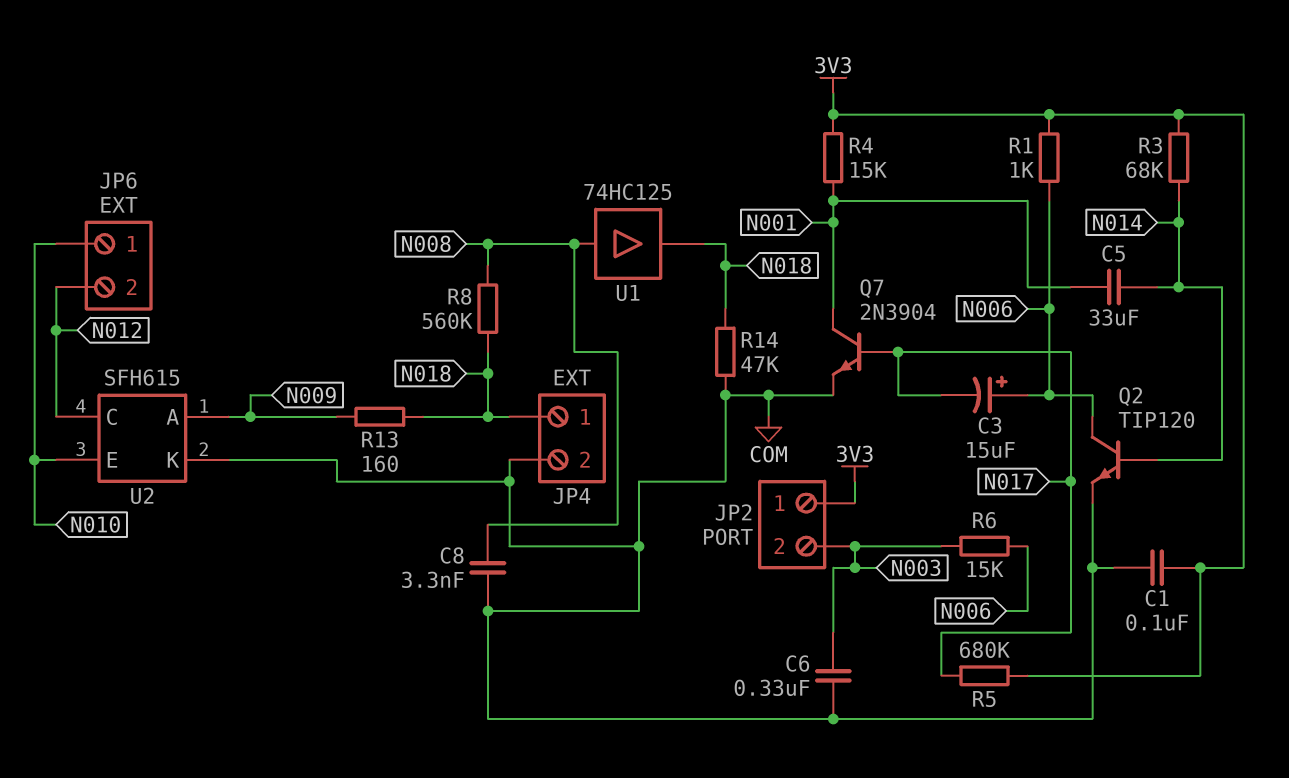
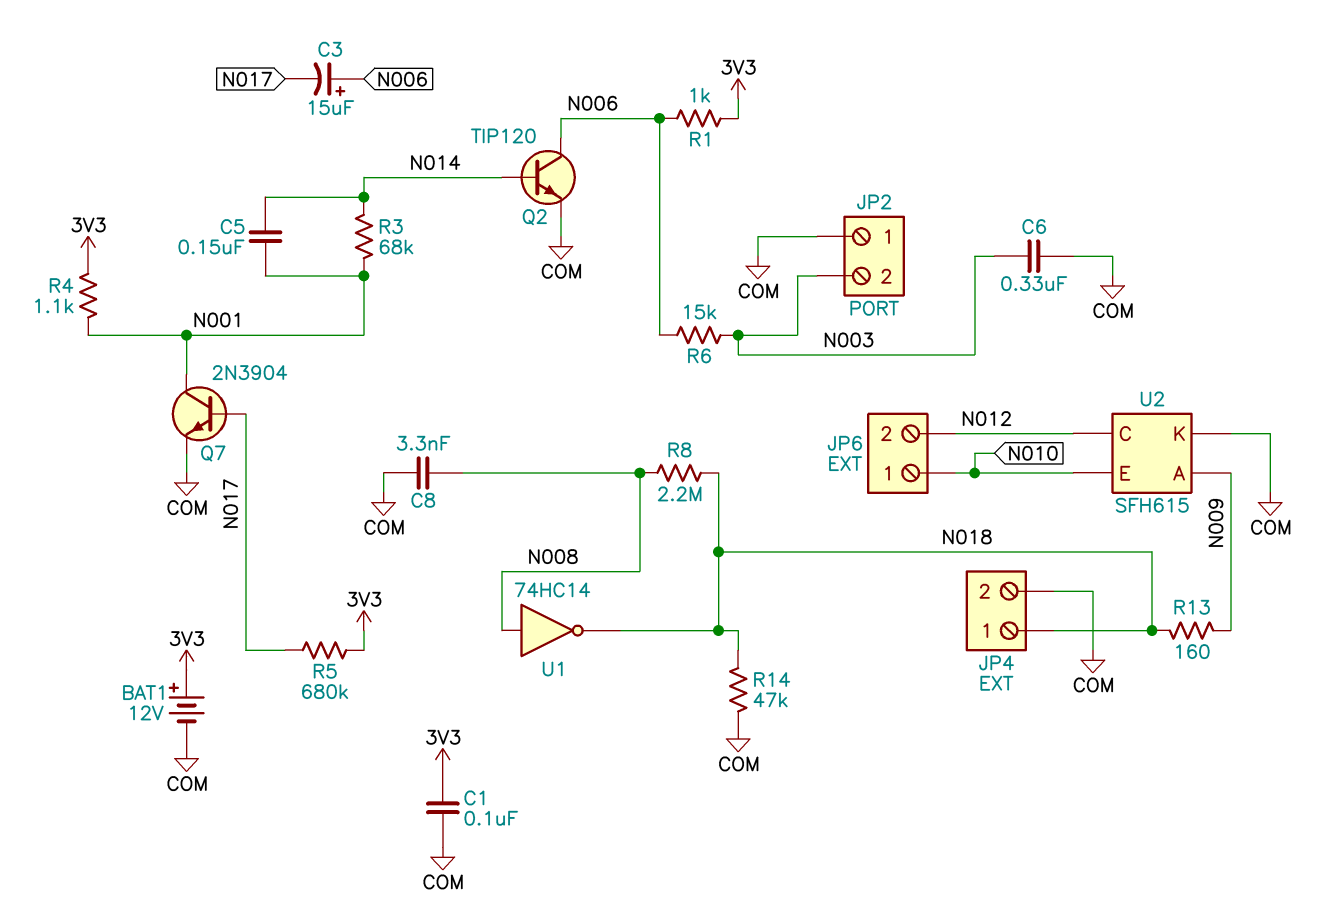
BAT1: none -> 12V (plus 3V3, minus COM)
C5: 33uF (N001, N014) -> 150nF (N001, N014)
JP2 pin 1: 3V3 -> COM
R3: 68k (3V3, N014) -> 68k (N001, N014)
R4: 15k (3V3, N001) -> 1.1k (3V3, N001)
R8: 560k (N008, N018) -> 2.2M (N008, N018)
U1: buffer 74HC125 (in N008, out N018) -> NOT 74HC14 (in N008, out N018)

